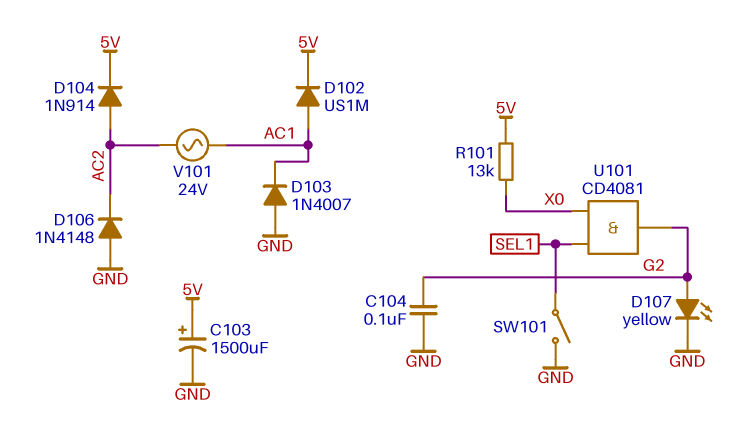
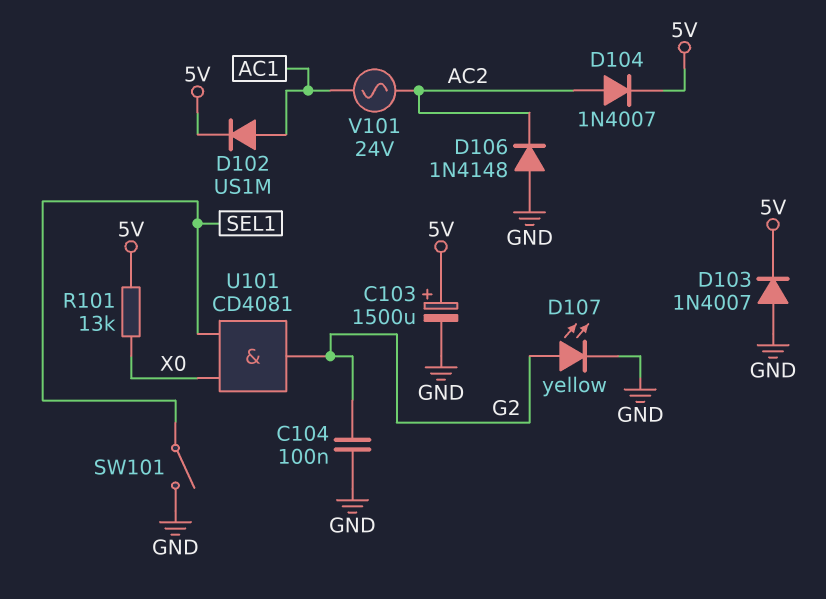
D103: diode 1N4007 (A GND, K AC1) -> diode 1N4007 (A GND, K 5V)
D104: diode 1N914 (A AC2, K 5V) -> diode 1N4007 (A AC2, K 5V)

